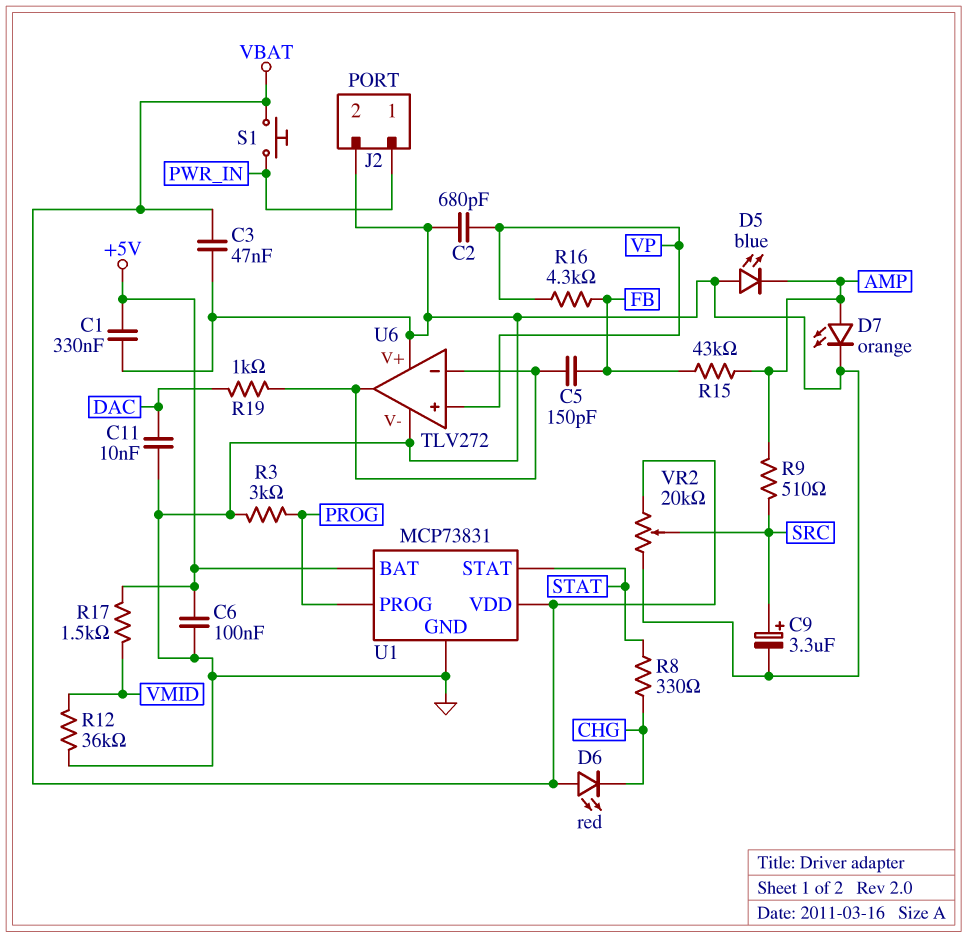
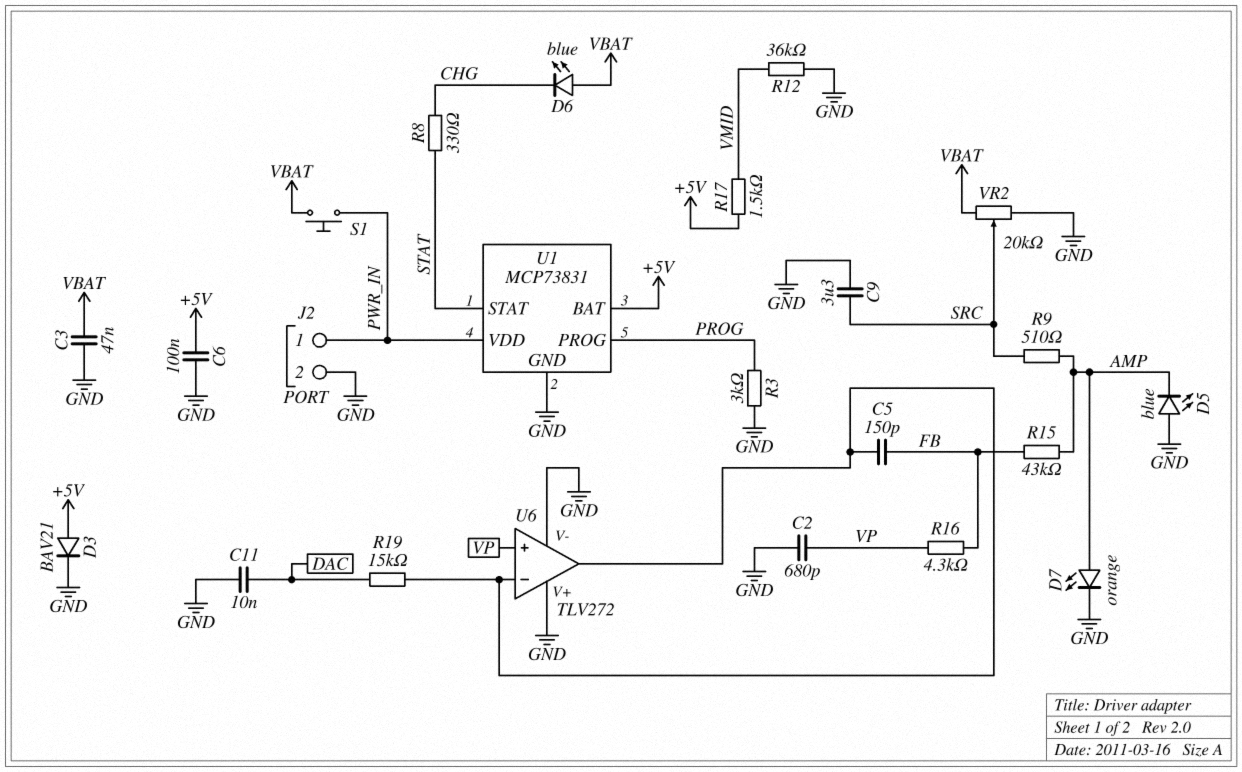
C1: 330nF (+5V, GND) -> none
C9: 3.3uF (plus SRC, minus GND) -> 3.3uF (GND, SRC)
D3: none -> diode BAV21 (A +5V, K GND)
D6: LED red (A VBAT, K CHG) -> LED blue (A VBAT, K CHG)
R19: 1k (DAC, U6/in-) -> 15k (DAC, U6/in-)
U1 pin VDD: VBAT -> PWR_IN

